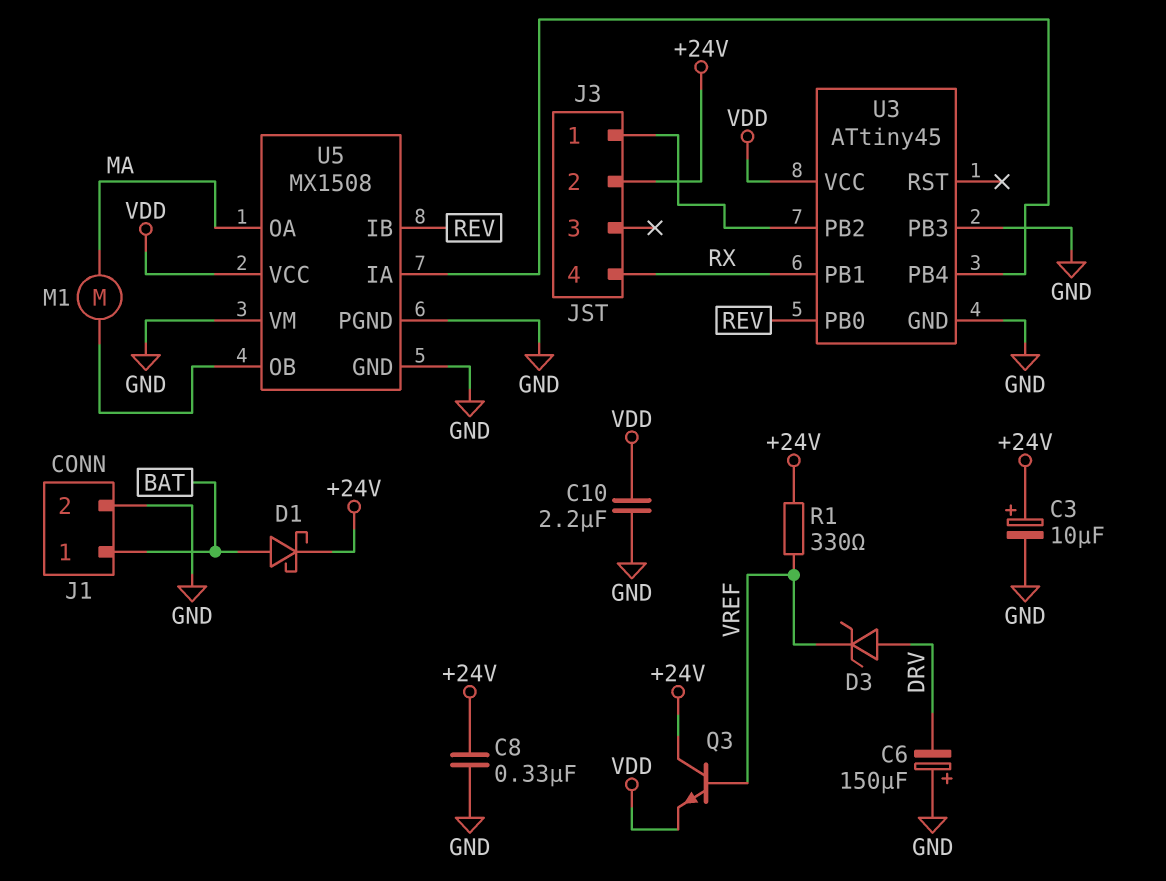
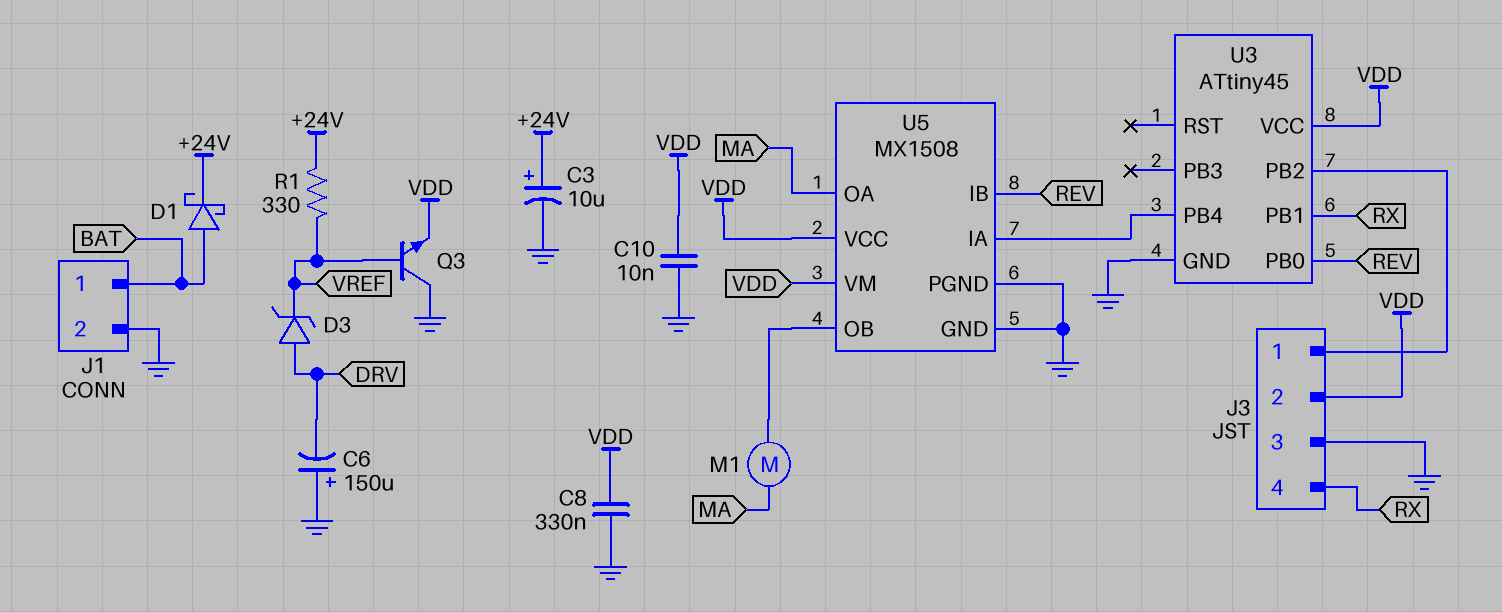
C8: 330nF (+24V, GND) -> 330nF (GND, VDD)
C10: 2.2uF (GND, VDD) -> 10nF (GND, VDD)
J3 pin 2: +24V -> VDD
J3 pin 3: none -> GND
Q3: NPN (B VREF, C +24V, E VDD) -> NPN (B VREF, C GND, E VDD)
U3 pin PB3: GND -> none
U5 pin VM: GND -> VDD

